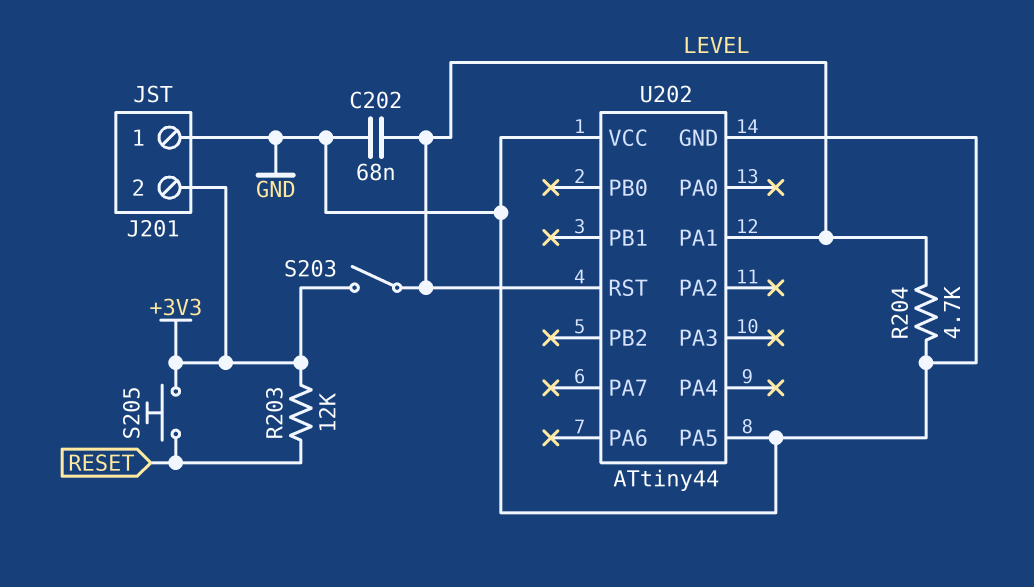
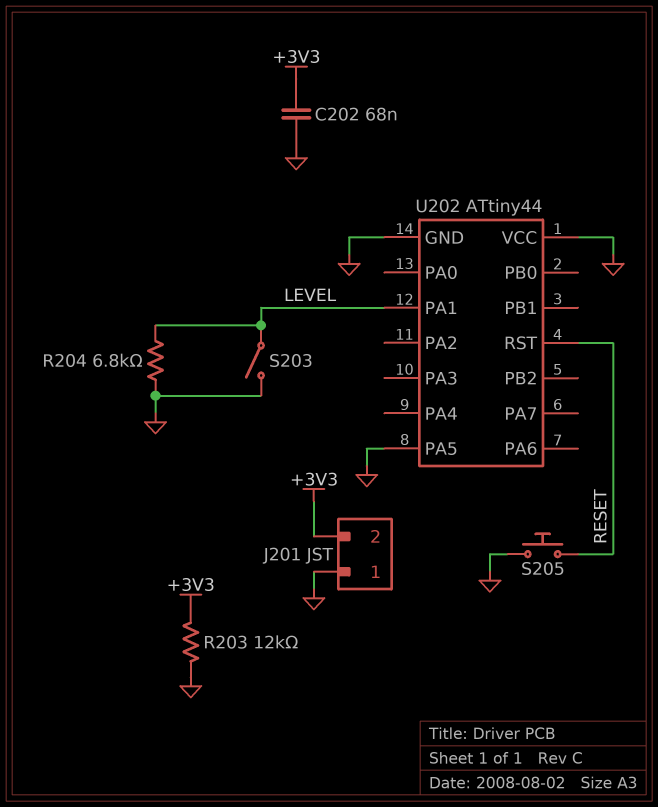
C202: 68nF (GND, LEVEL) -> 68nF (+3V3, GND)
R203: 12k (+3V3, RESET) -> 12k (+3V3, GND)
R204: 4.7k (GND, LEVEL) -> 6.8k (GND, LEVEL)
S203: switch (+3V3, LEVEL) -> switch (GND, LEVEL)
S205: button (+3V3, RESET) -> button (GND, RESET)
U202 pin RST: LEVEL -> RESET

